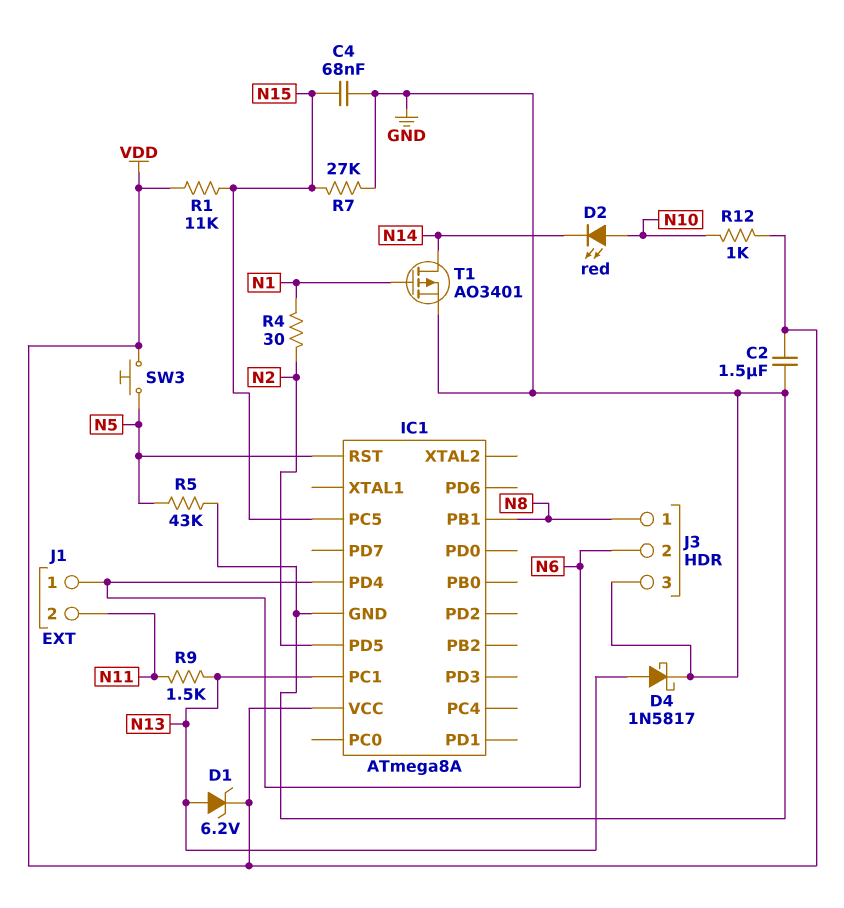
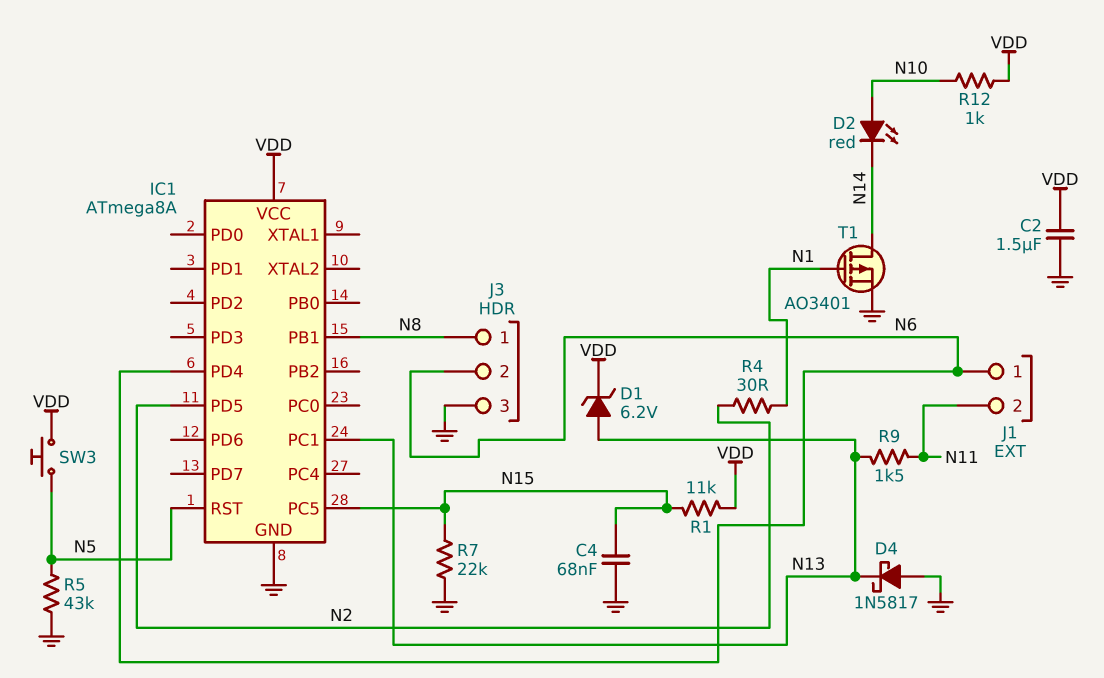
D4: schottky 1N5817 (A N13, K GND) -> schottky 1N5817 (A GND, K N13)
R7: 27k (GND, N15) -> 22k (GND, N15)

